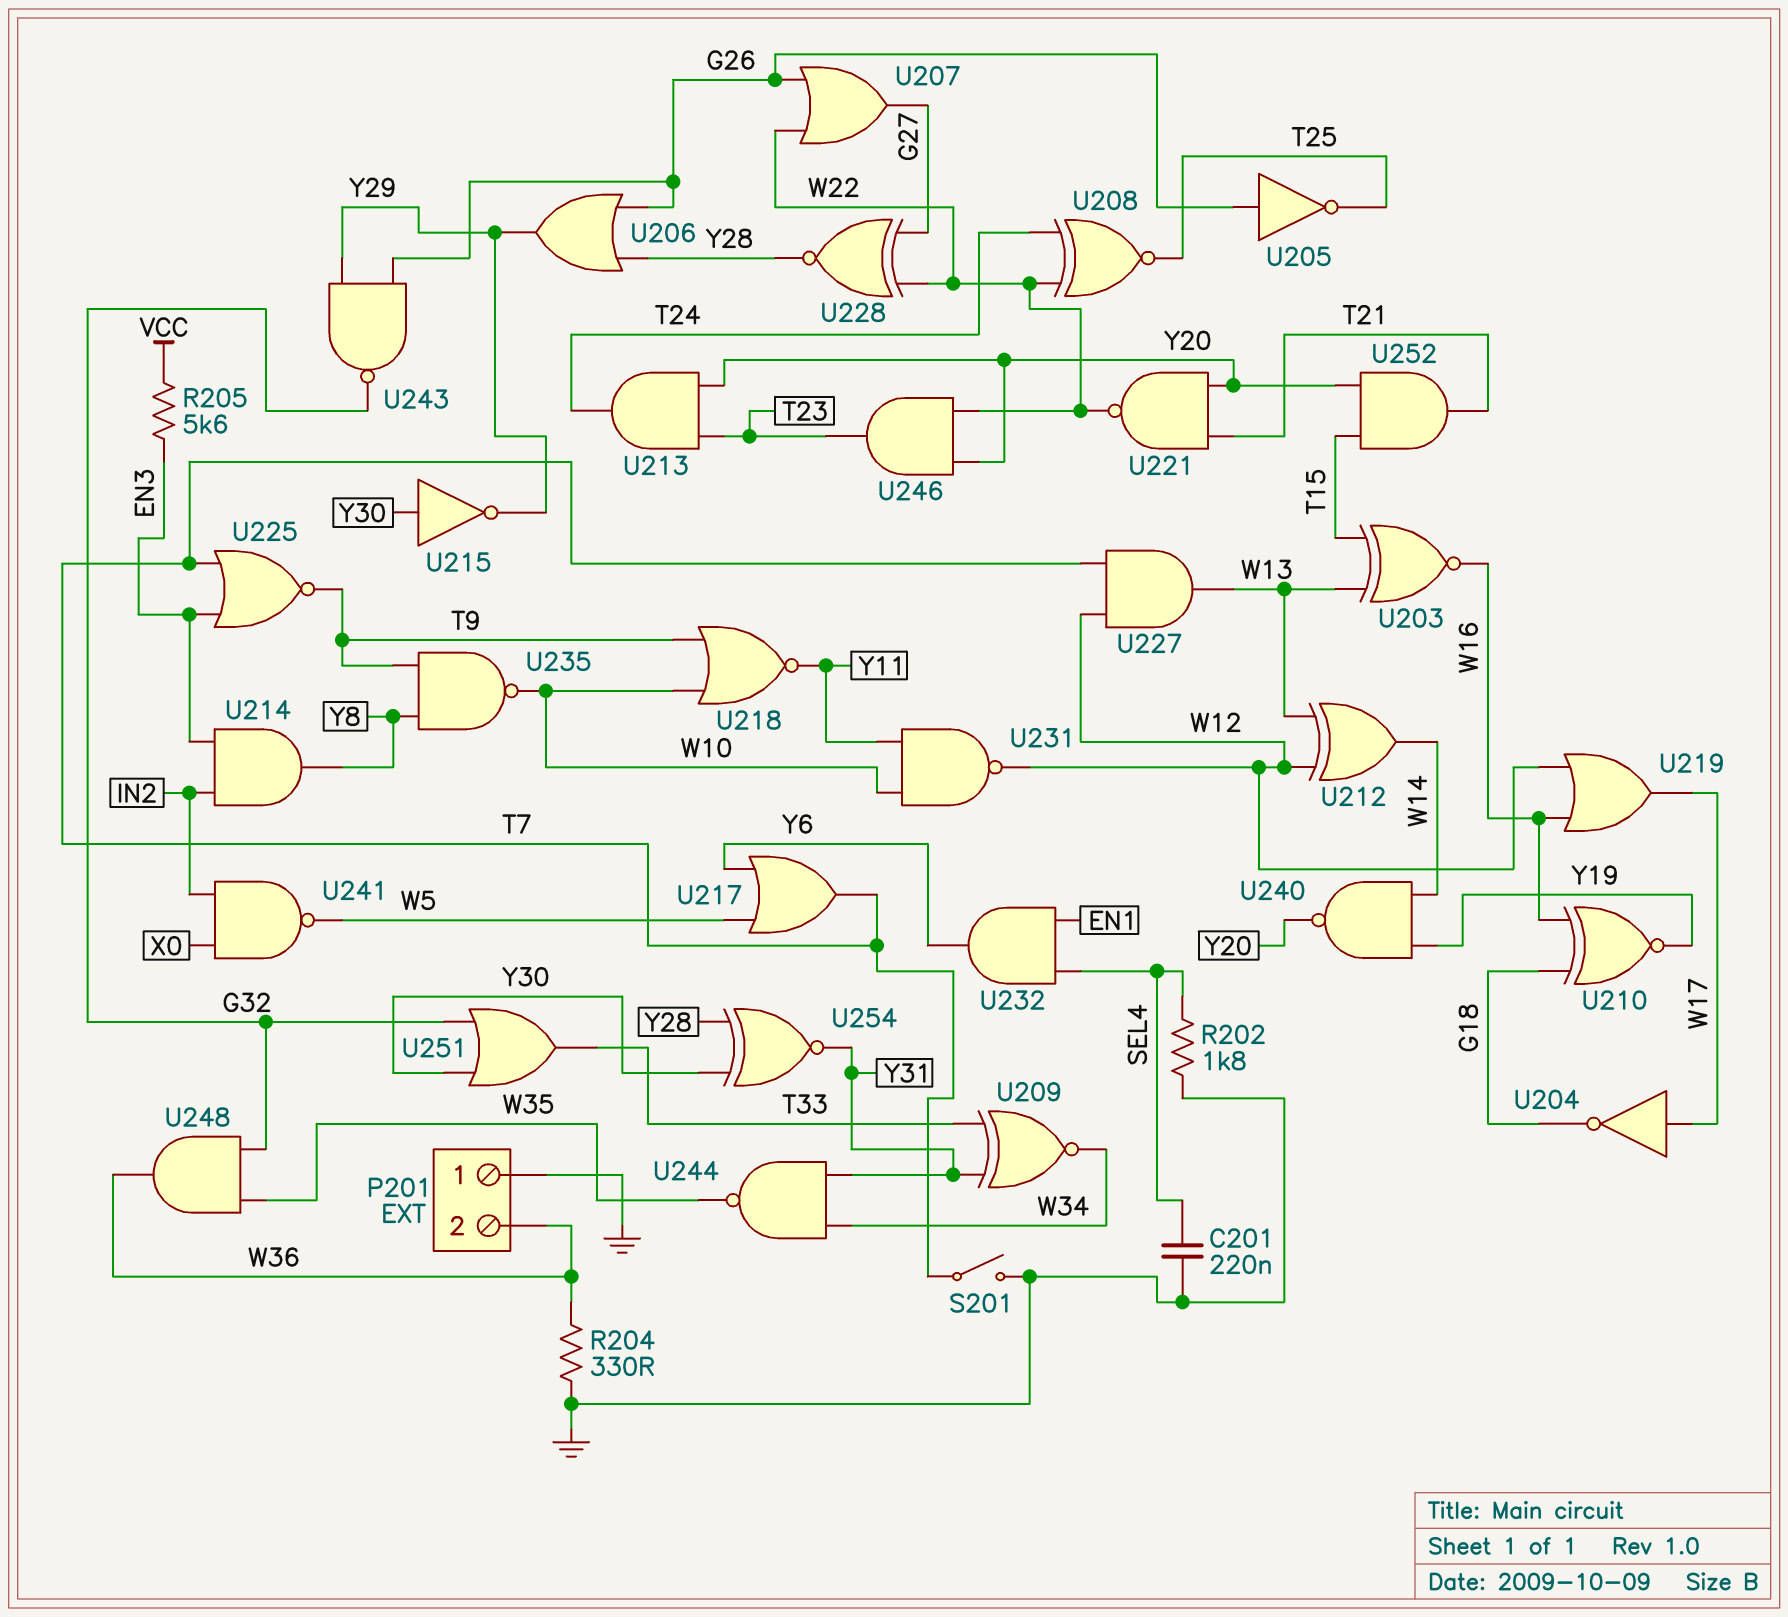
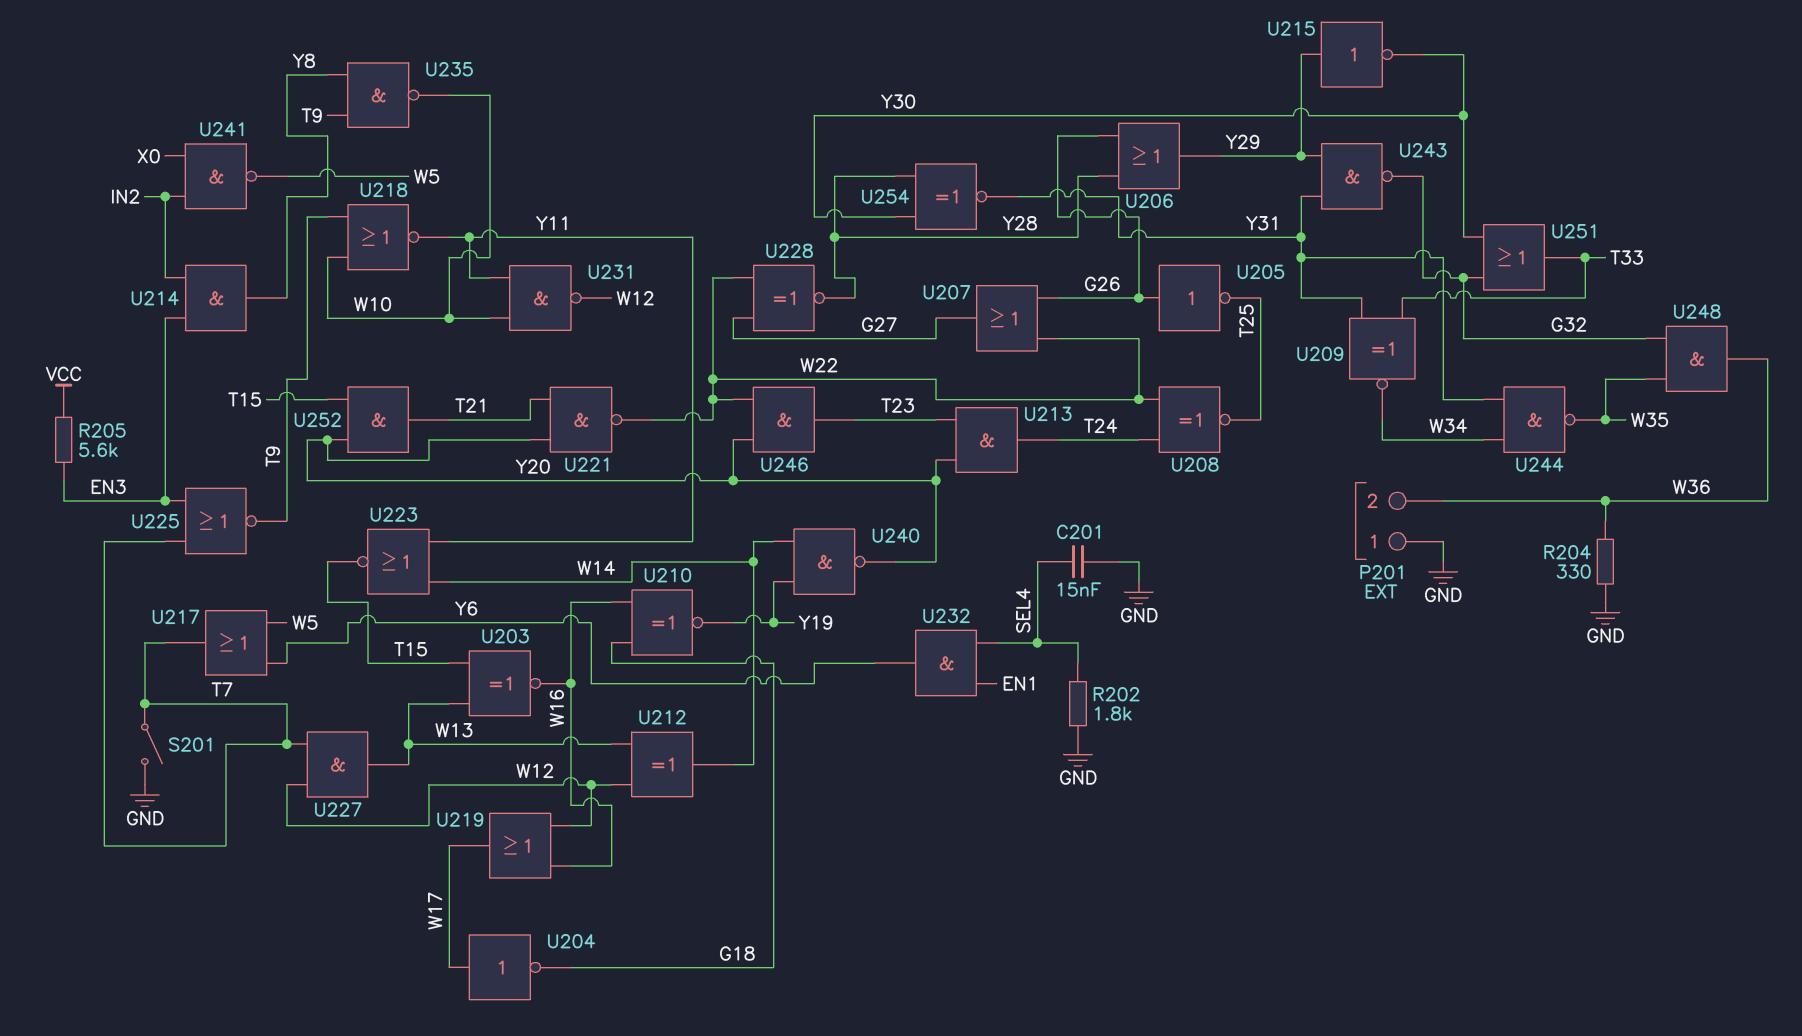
C201: 220nF (GND, SEL4) -> 15nF (GND, SEL4)
U215: NOT (in Y30, out Y29) -> NOT (in Y29, out Y30)
U223: none -> NOR (in W14, in Y11, out T15)
U243: NAND (in G26, in Y29, out G32) -> NAND (in Y29, in Y31, out G32)

